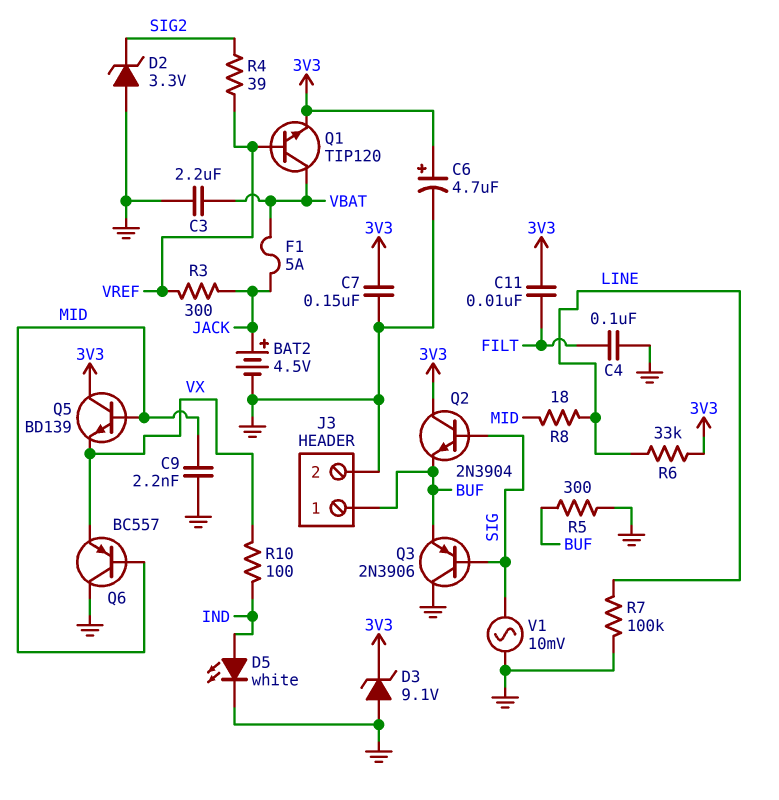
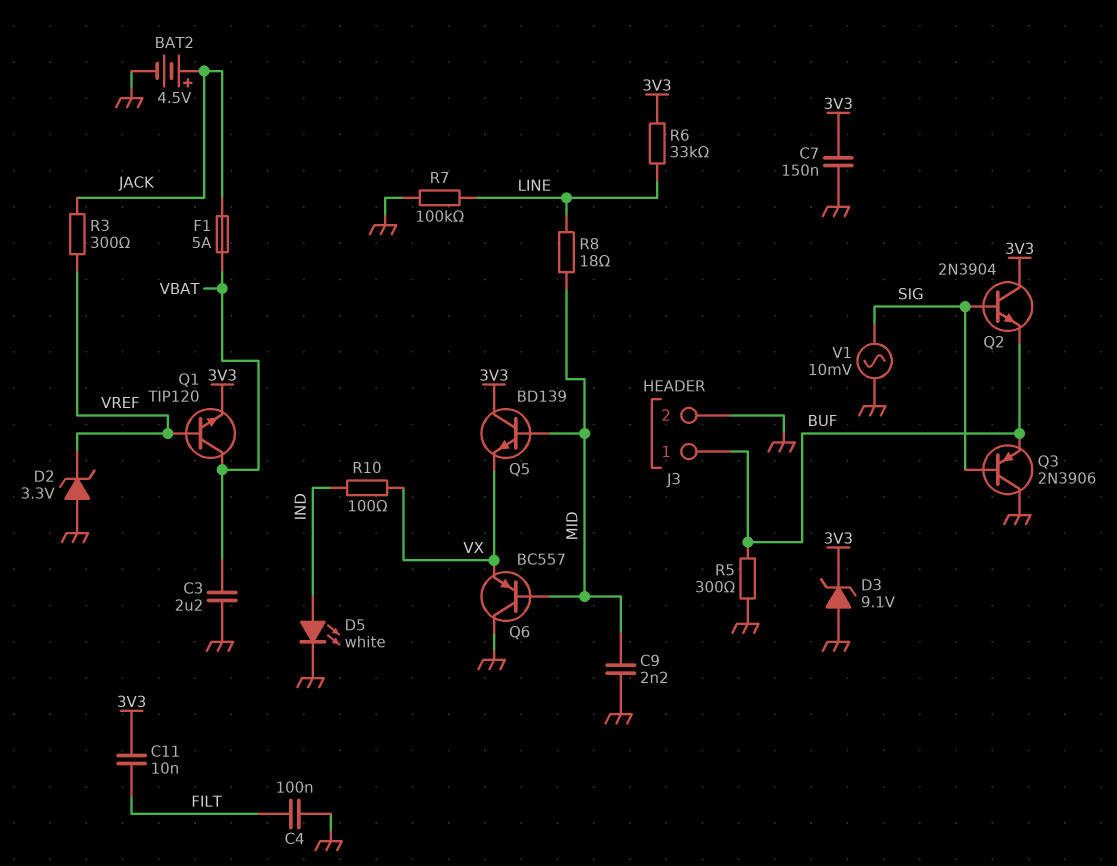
C6: 4.7uF (plus 3V3, minus GND) -> none
D2: zener 3.3V (A GND, K SIG2) -> zener 3.3V (A GND, K VREF)
R4: 39 (SIG2, VREF) -> none

